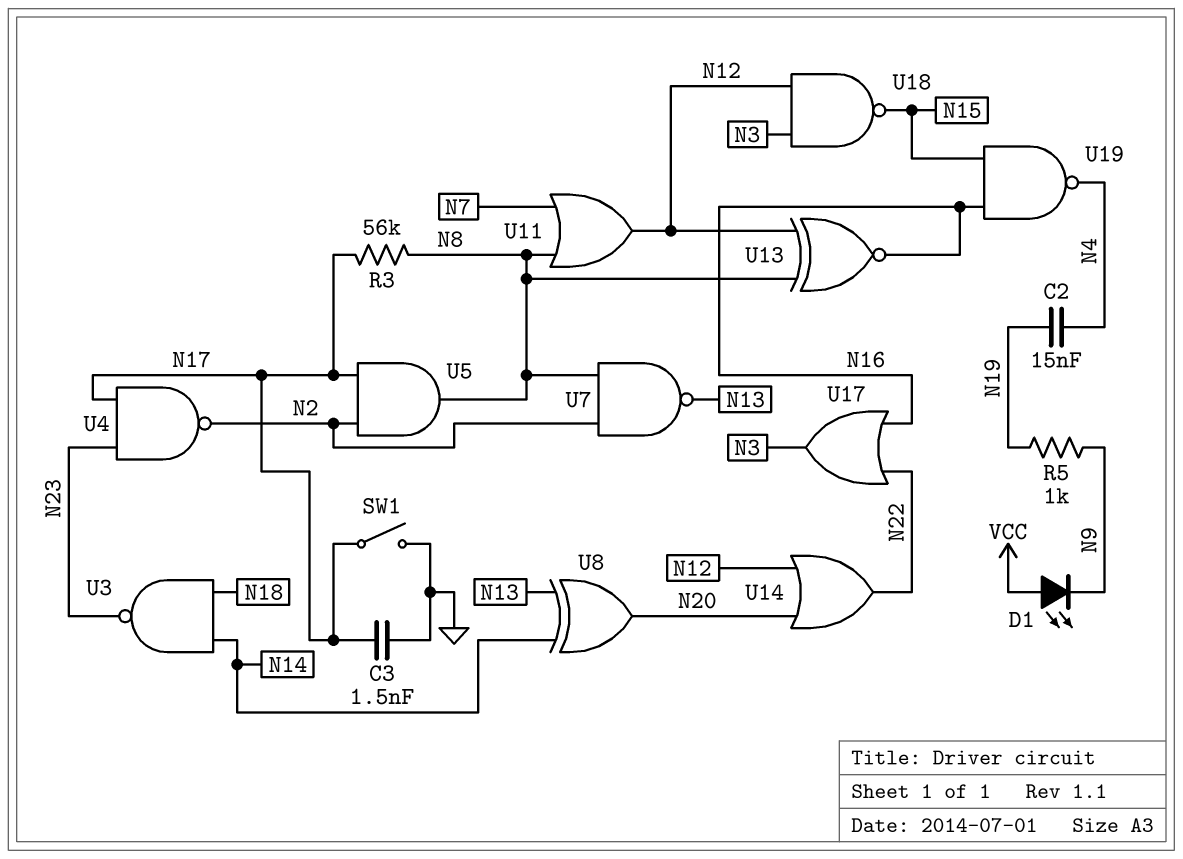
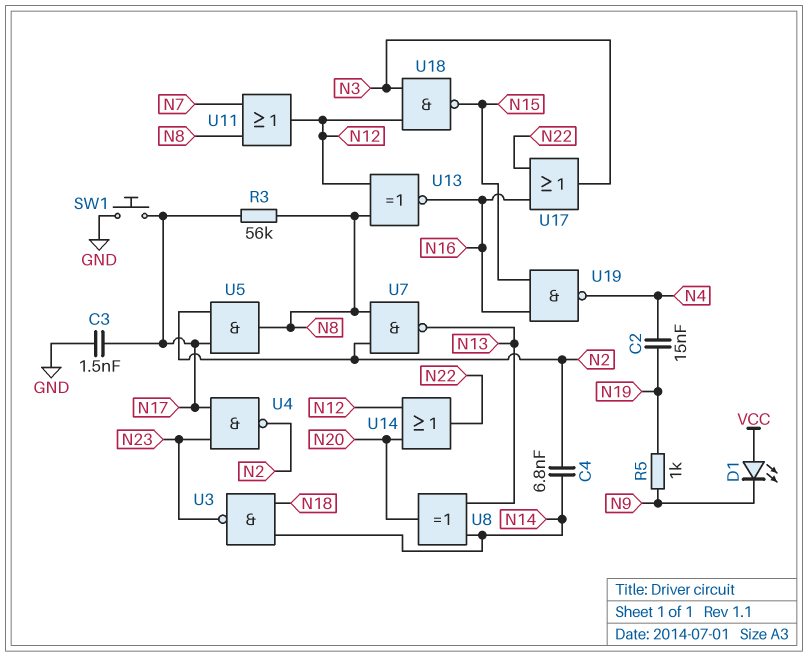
C4: none -> 6.8nF (N2, N14)
SW1: switch (GND, N17) -> button (GND, N17)

